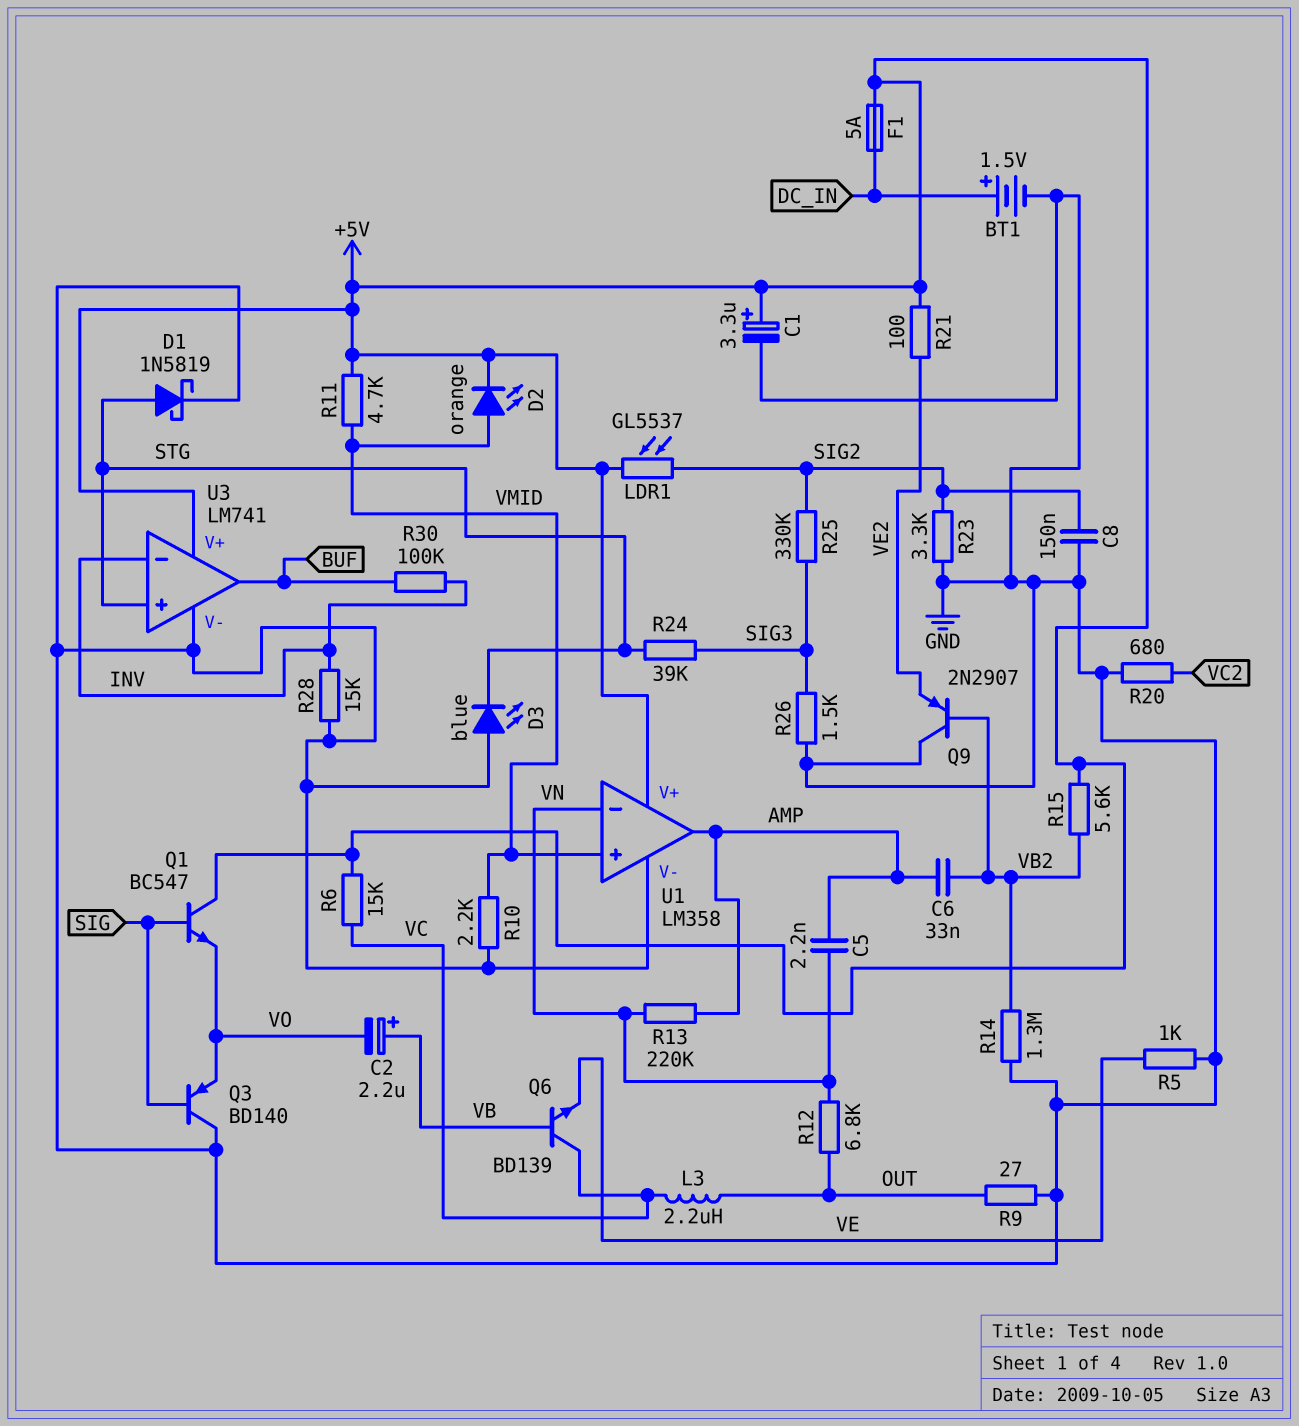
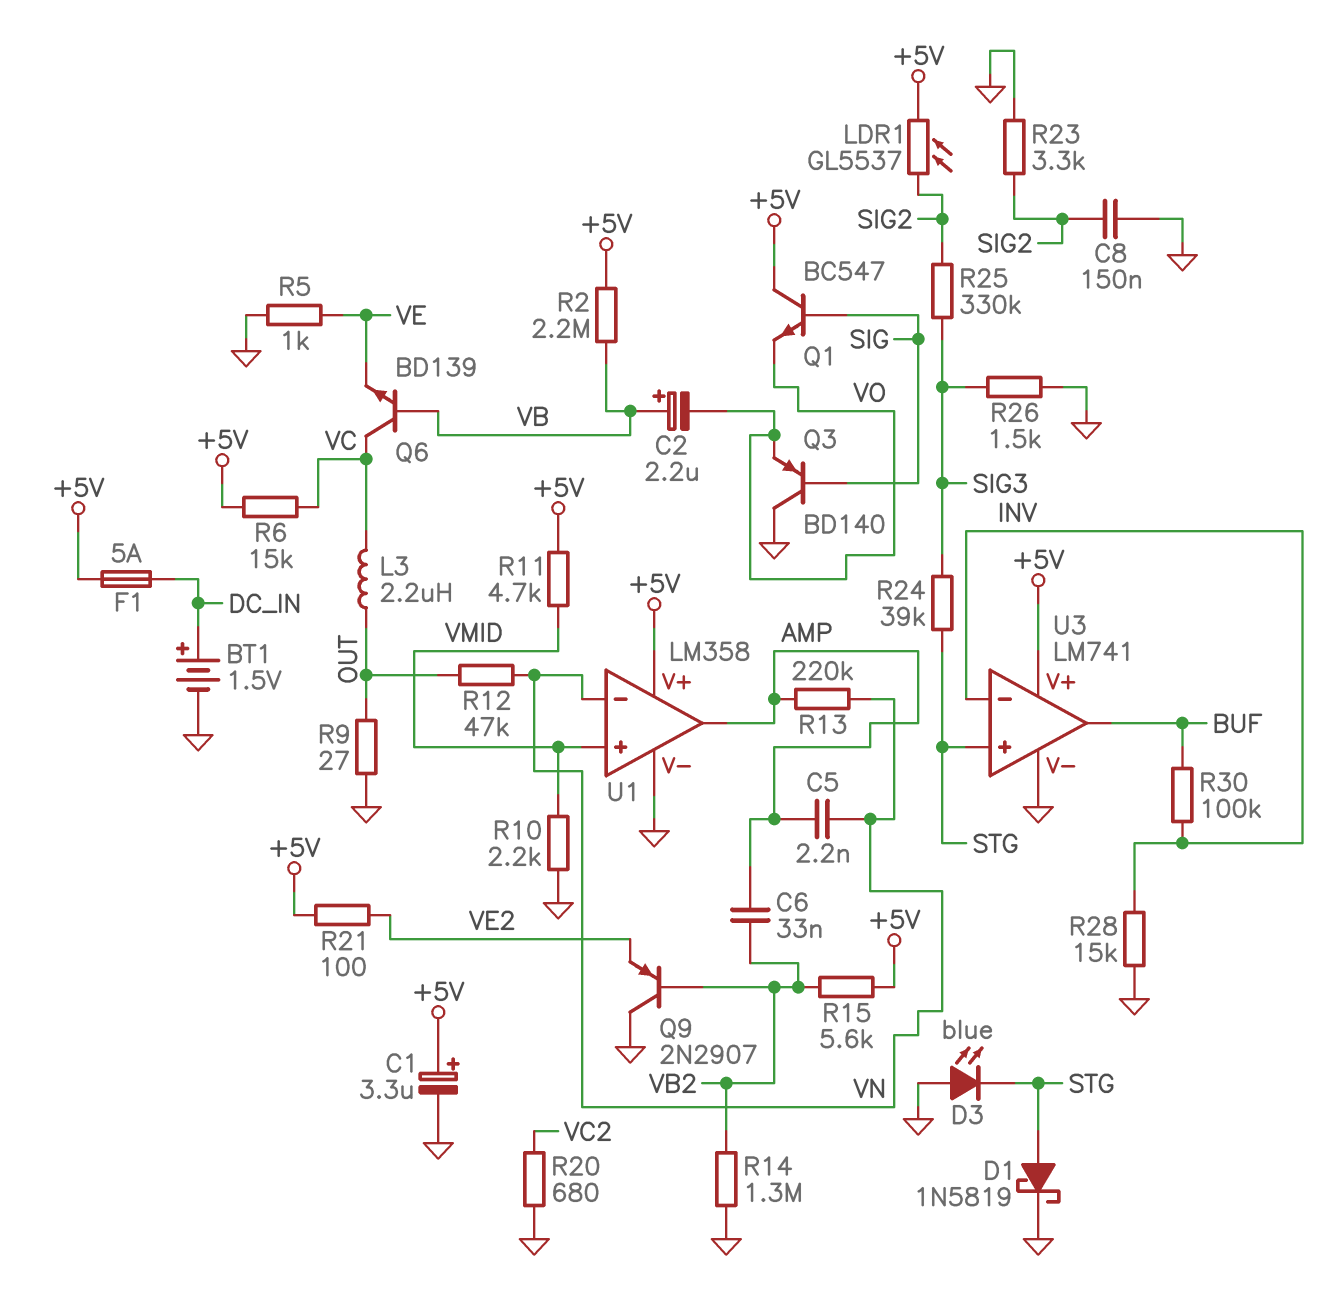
D2: LED orange (A VMID, K +5V) -> none
R2: none -> 2.2M (+5V, VB)
R12: 6.8k (OUT, VN) -> 47k (OUT, VN)

